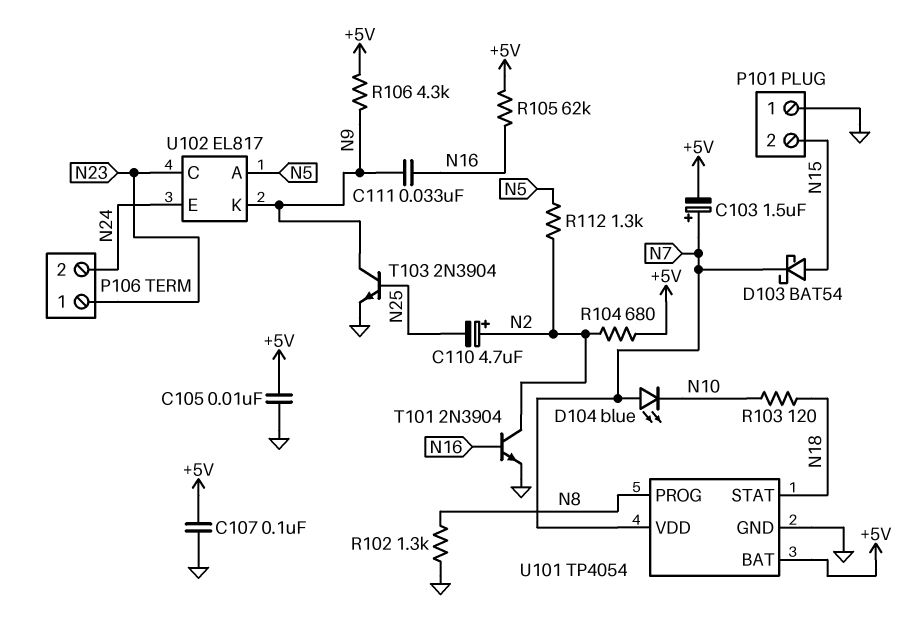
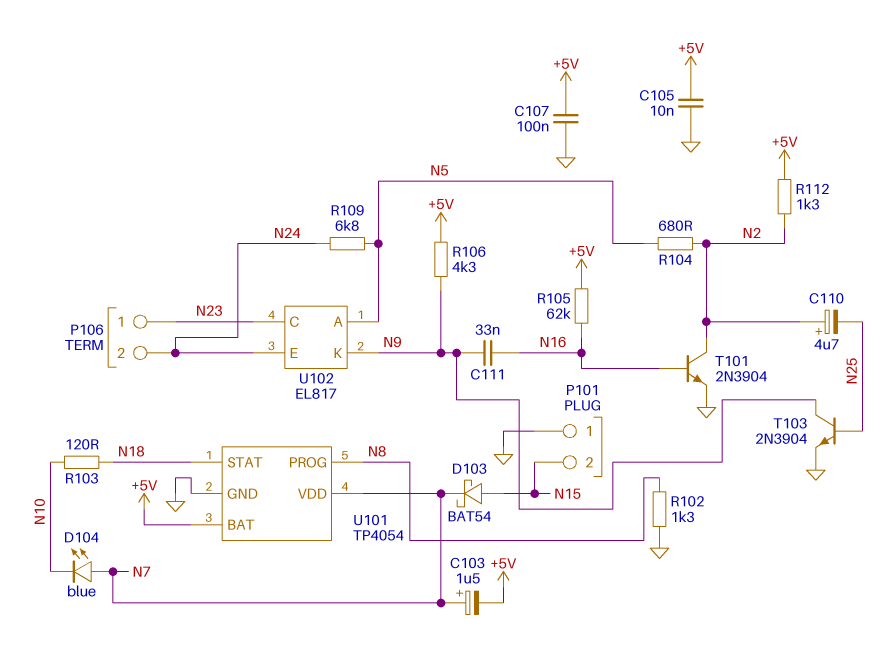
R104: 680 (+5V, N2) -> 680 (N2, N5)
R109: none -> 6.8k (N5, N24)
R112: 1.3k (N2, N5) -> 1.3k (+5V, N2)

